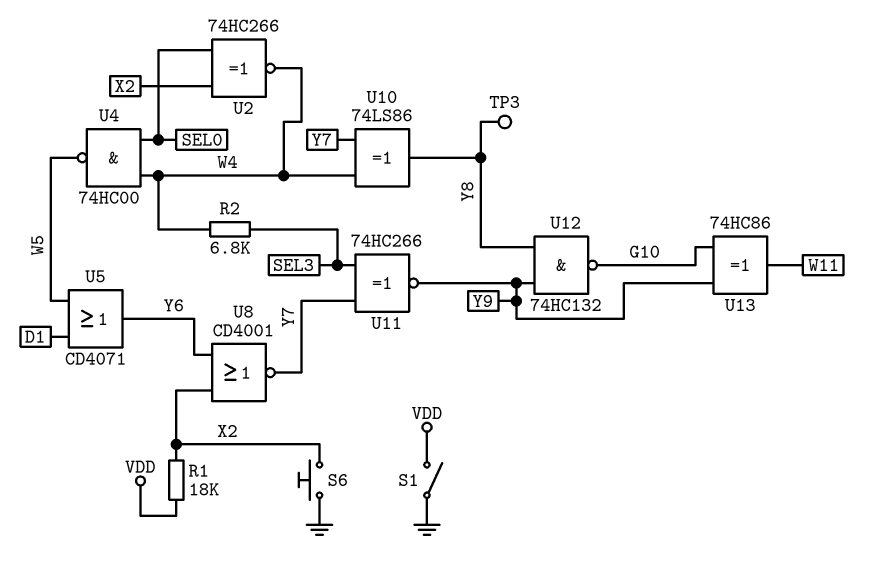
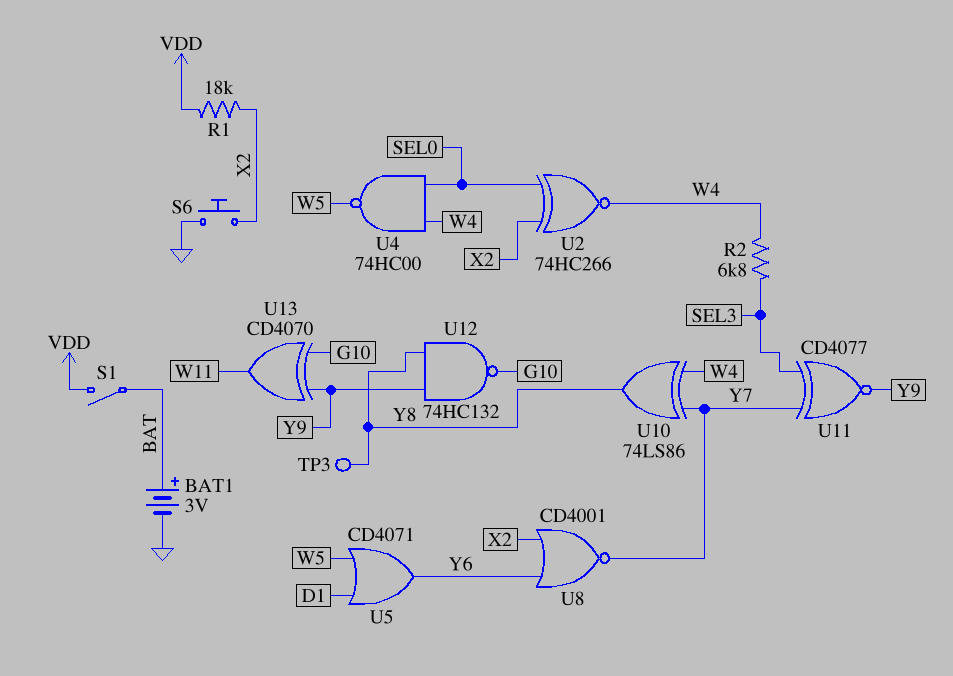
BAT1: none -> 3V (plus BAT, minus GND)
S1: switch (GND, VDD) -> switch (BAT, VDD)
U11: XNOR 74HC266 (in SEL3, in Y7, out Y9) -> XNOR CD4077 (in SEL3, in Y7, out Y9)
U13: XOR 74HC86 (in G10, in Y9, out W11) -> XOR CD4070 (in G10, in Y9, out W11)

